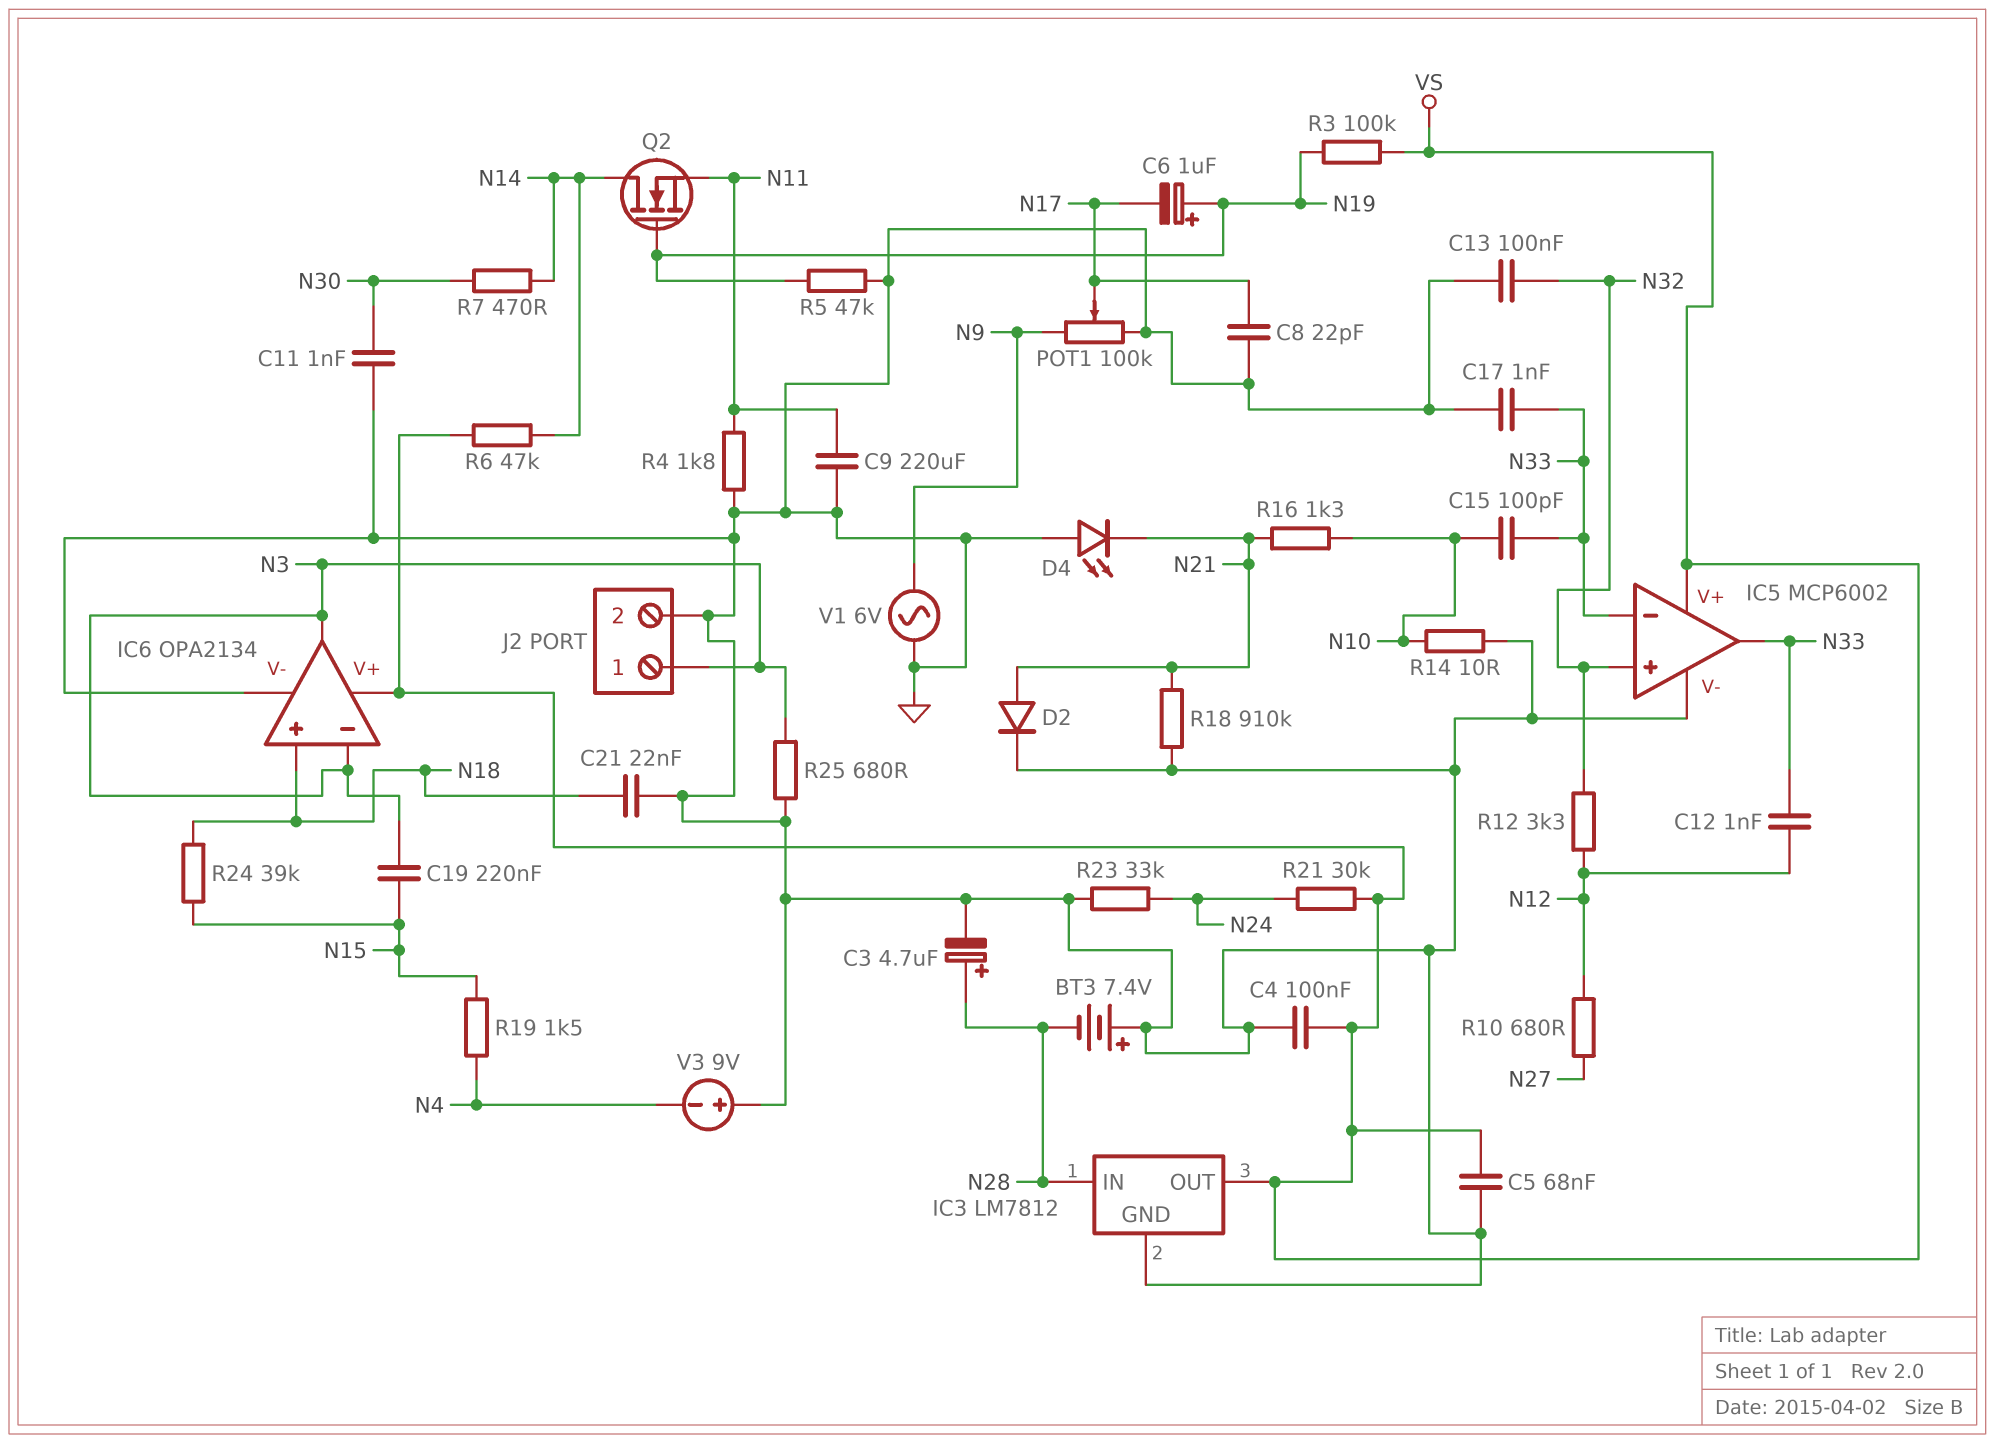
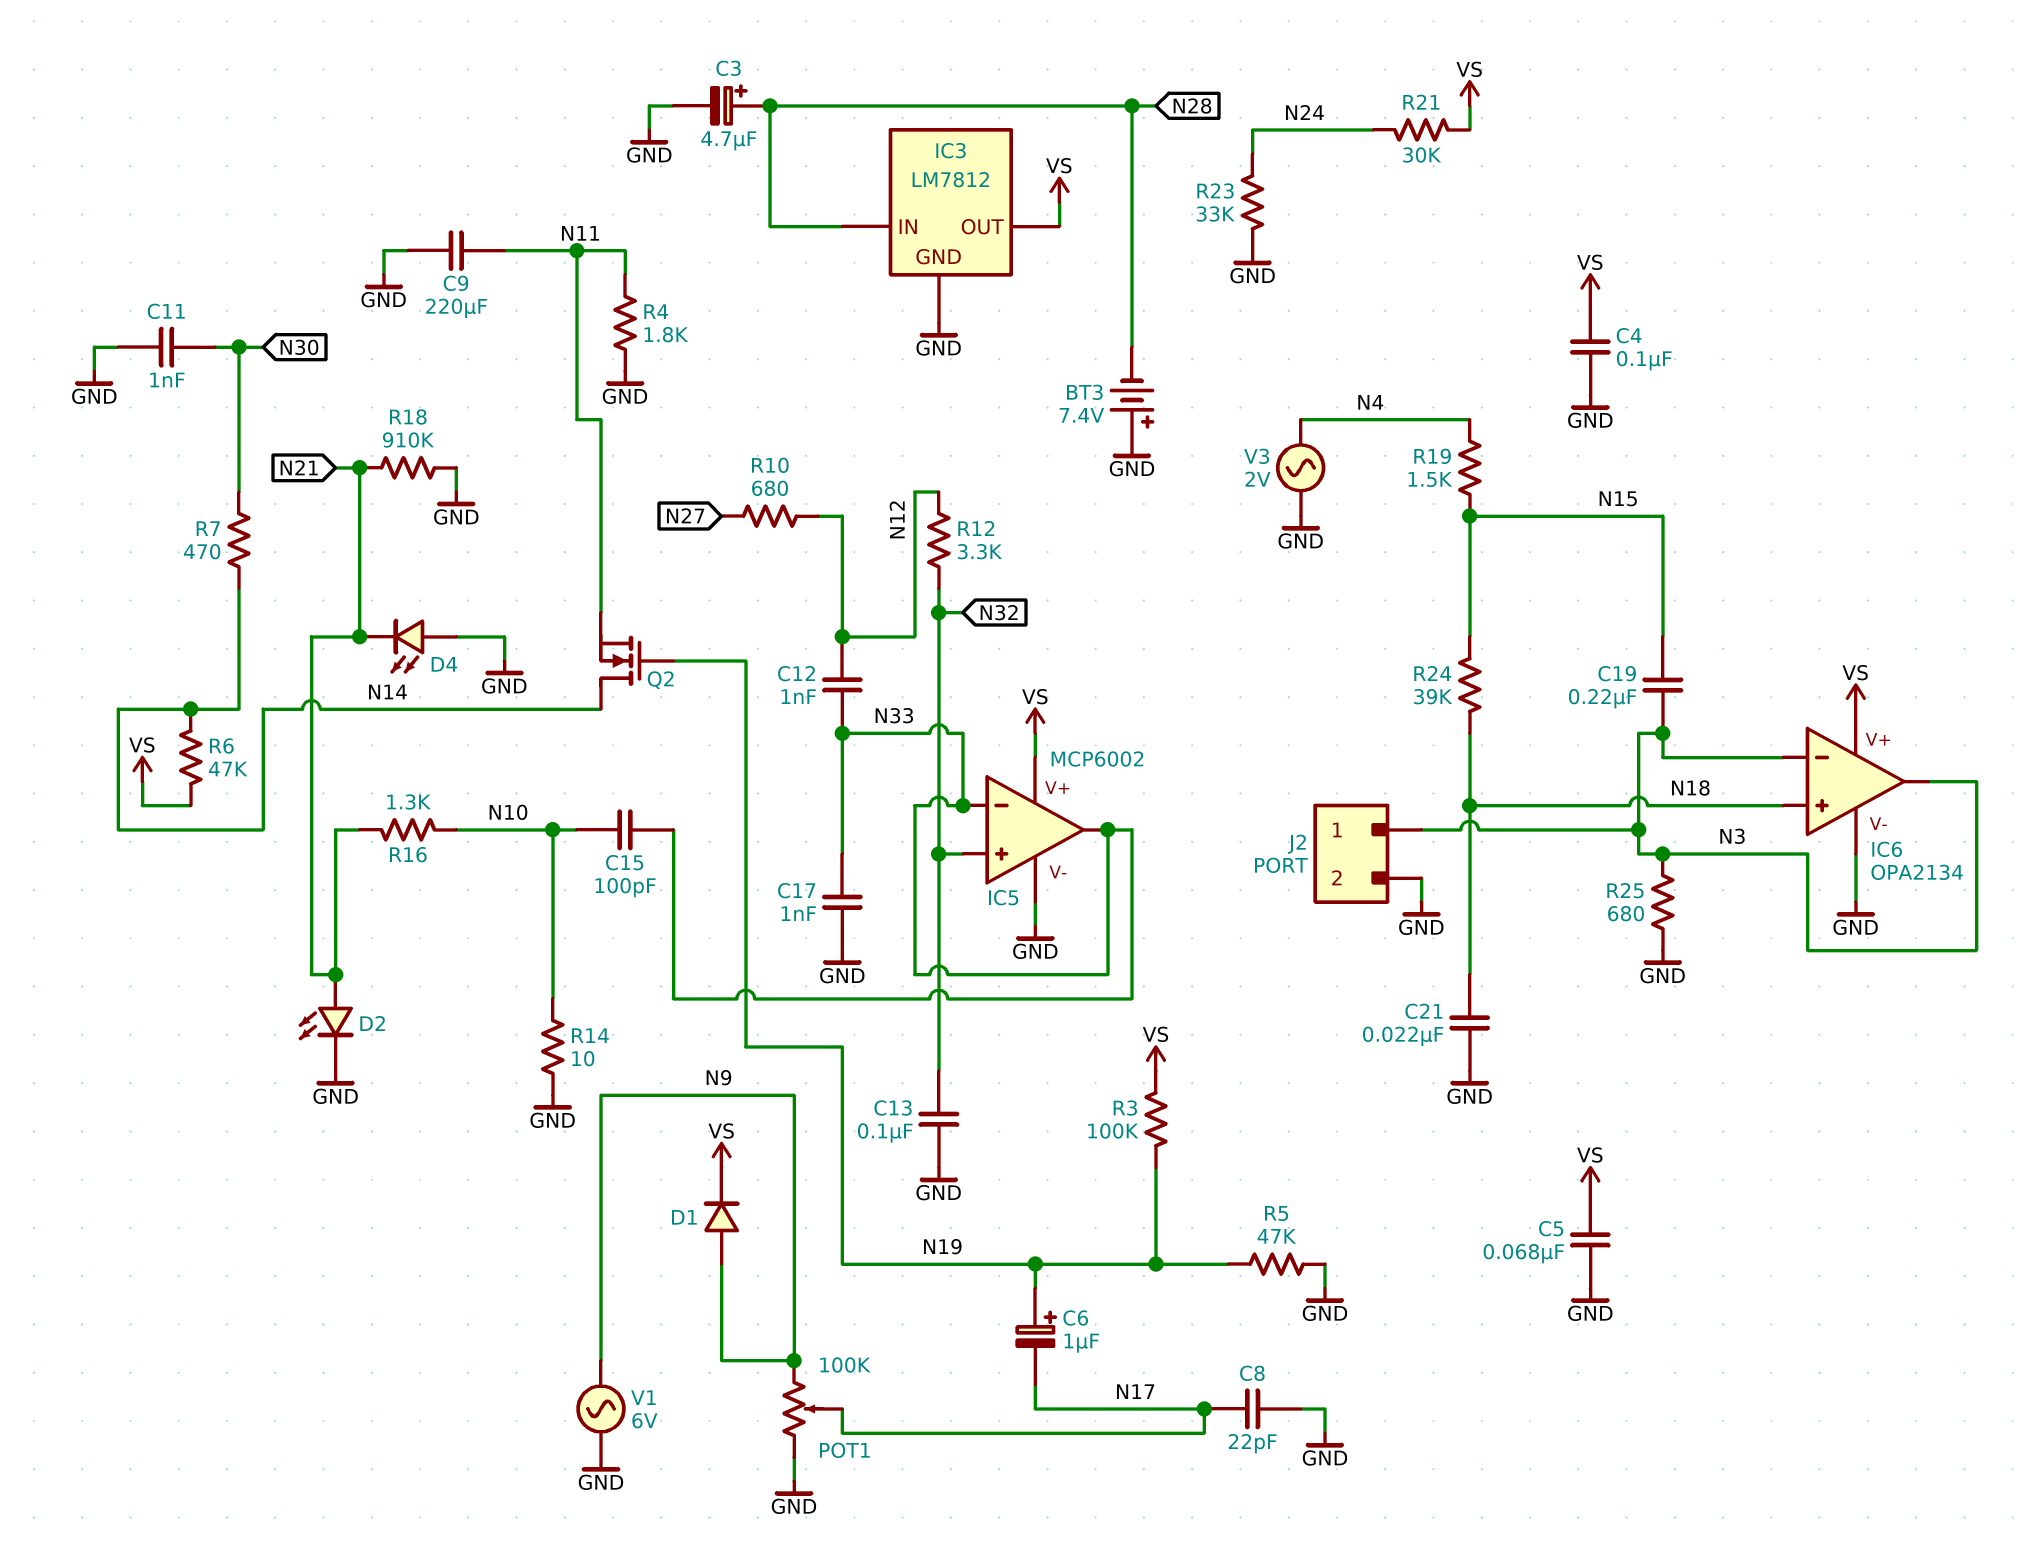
D1: none -> diode (A N9, K VS)
D2: diode (A N21, K GND) -> LED (A N21, K GND)
V3: 9V (plus GND, minus N4) -> AC 2V (GND, N4)

